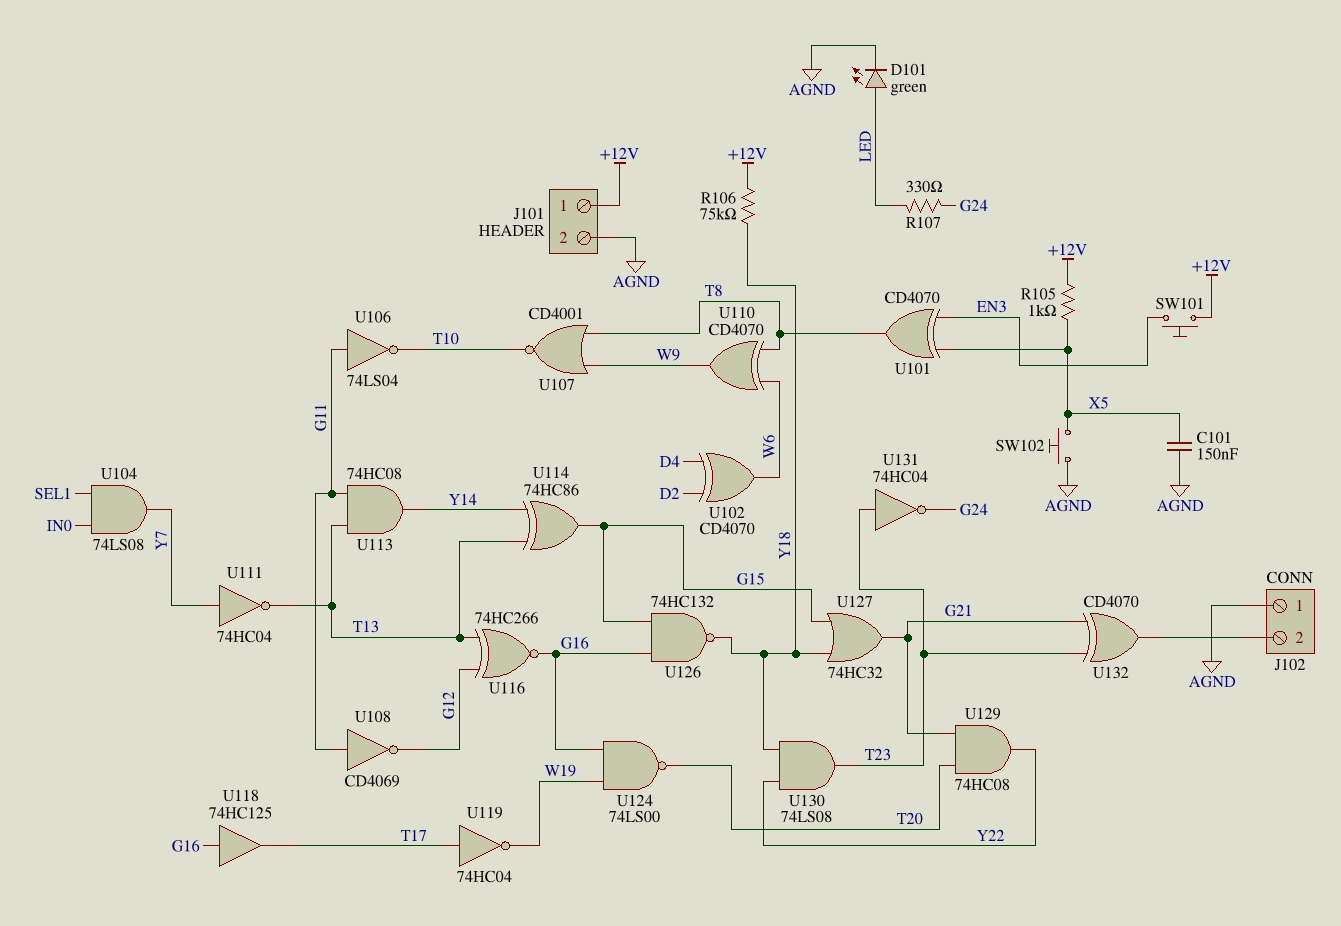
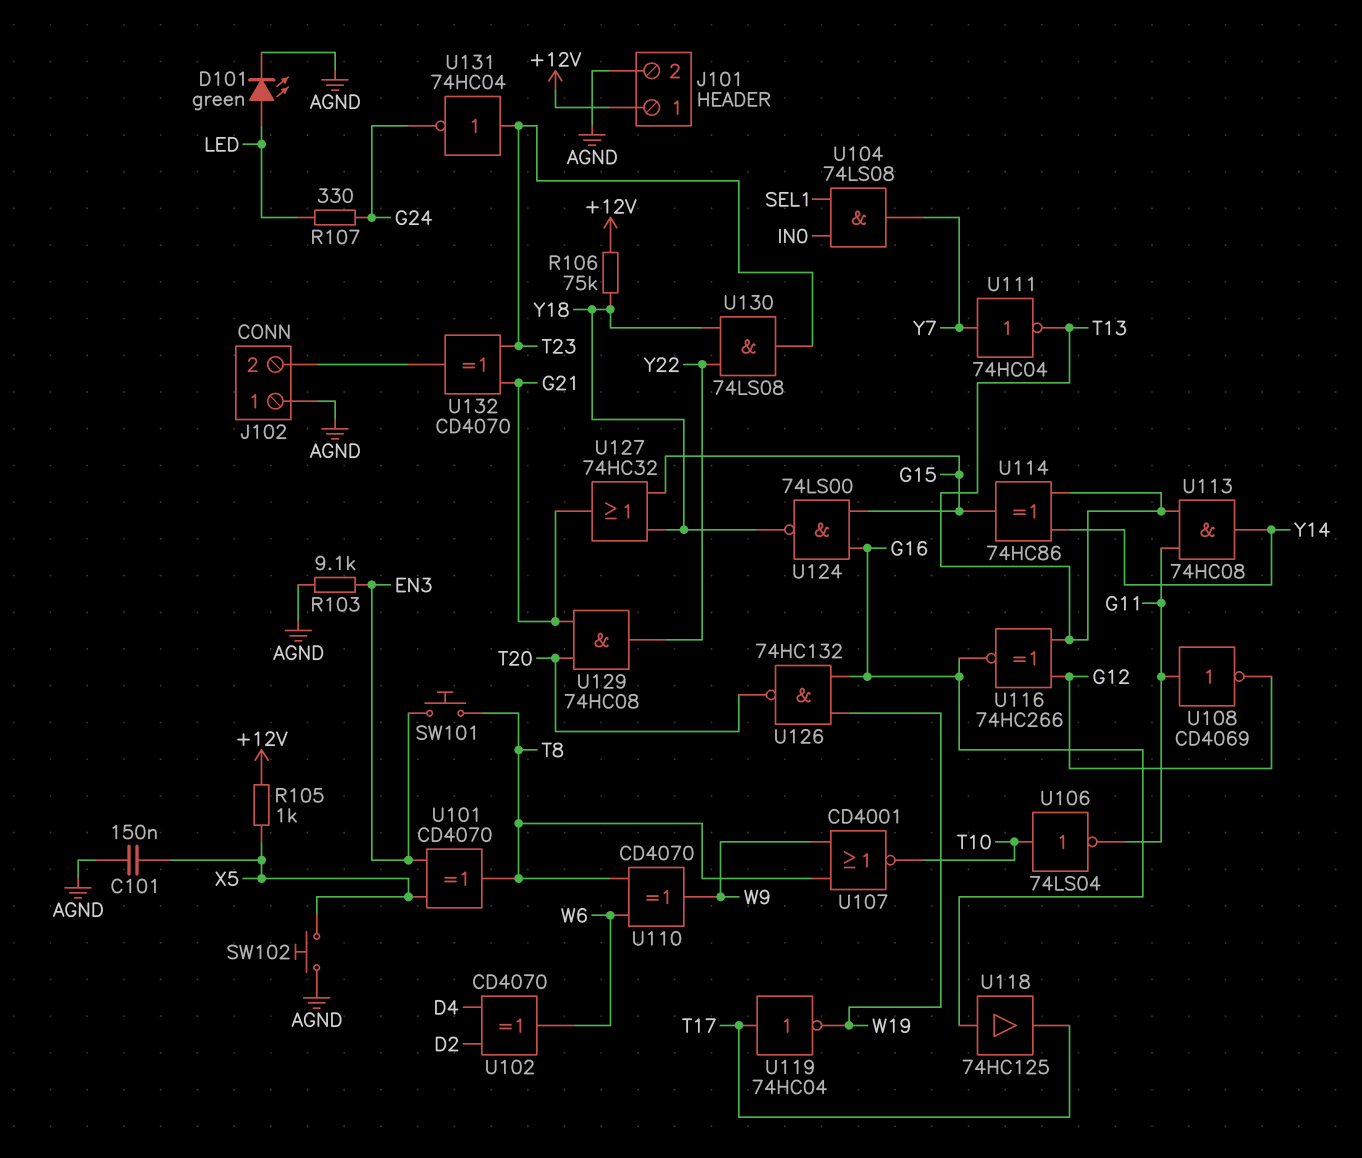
R103: none -> 9.1k (AGND, EN3)
SW101: button (+12V, EN3) -> button (EN3, T8)
U106: NOT 74LS04 (in G11, out T10) -> NOT 74LS04 (in T10, out G11)
U124: NAND 74LS00 (in G16, in W19, out T20) -> NAND 74LS00 (in G15, in G16, out Y18)
U126: NAND 74HC132 (in G15, in G16, out Y18) -> NAND 74HC132 (in G16, in W19, out T20)

